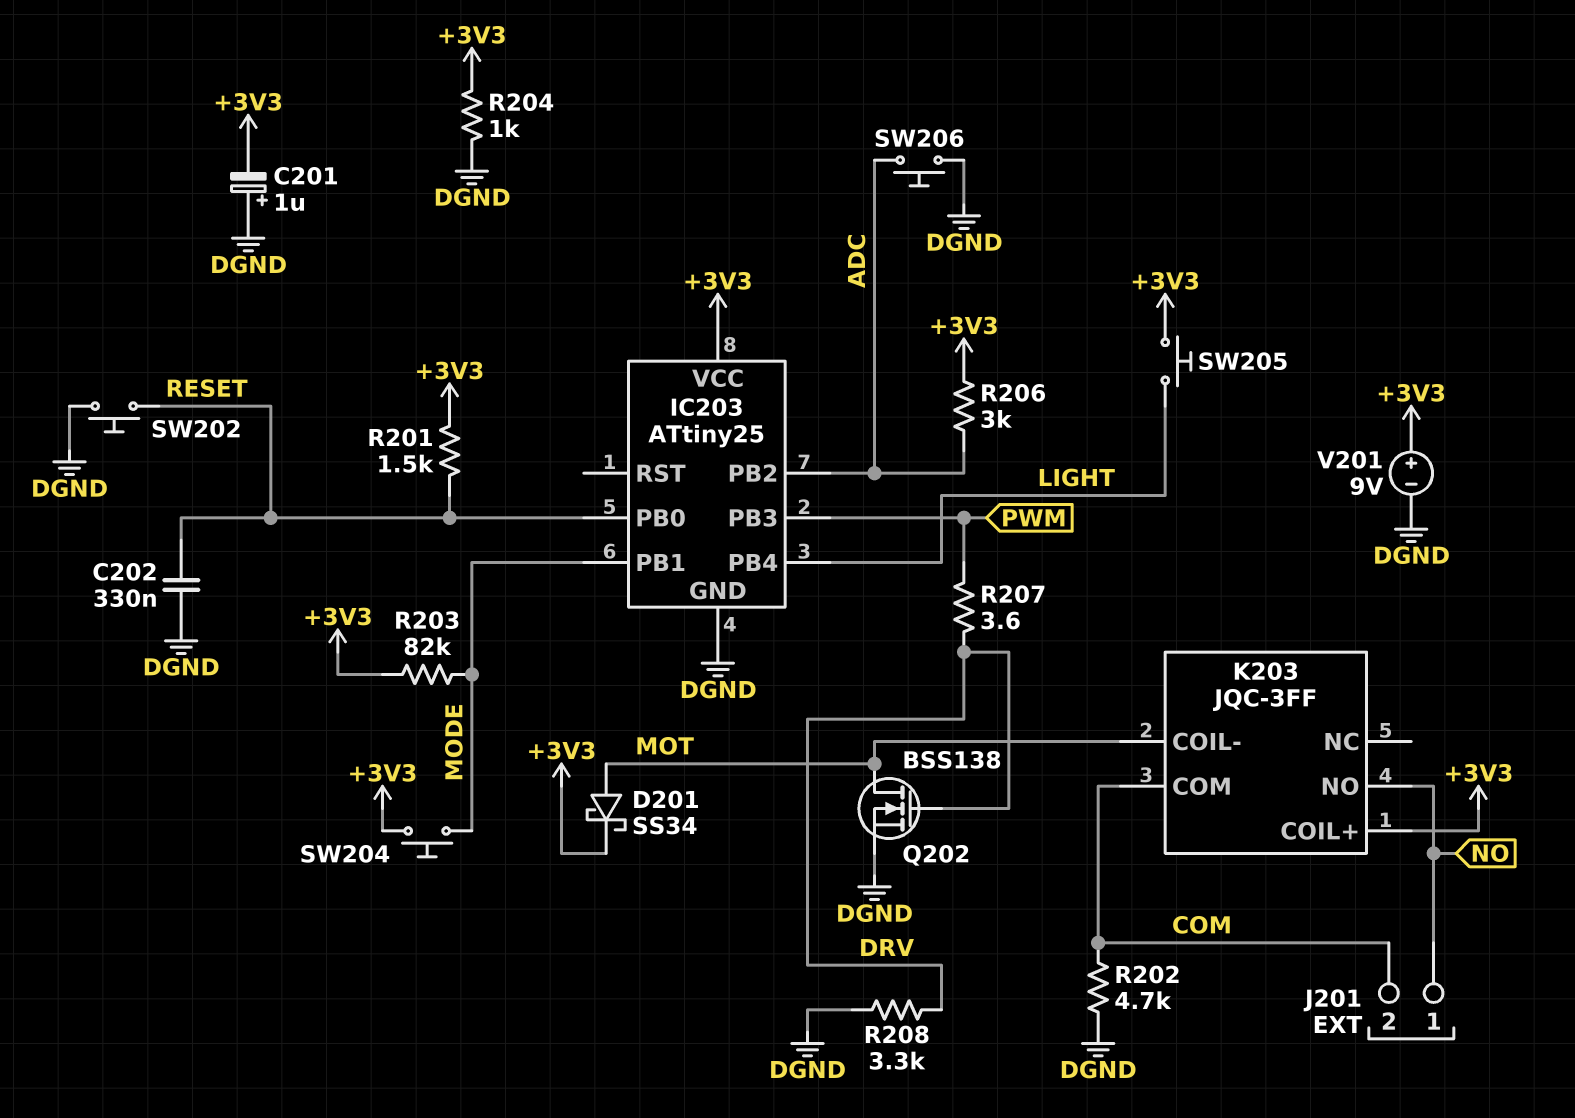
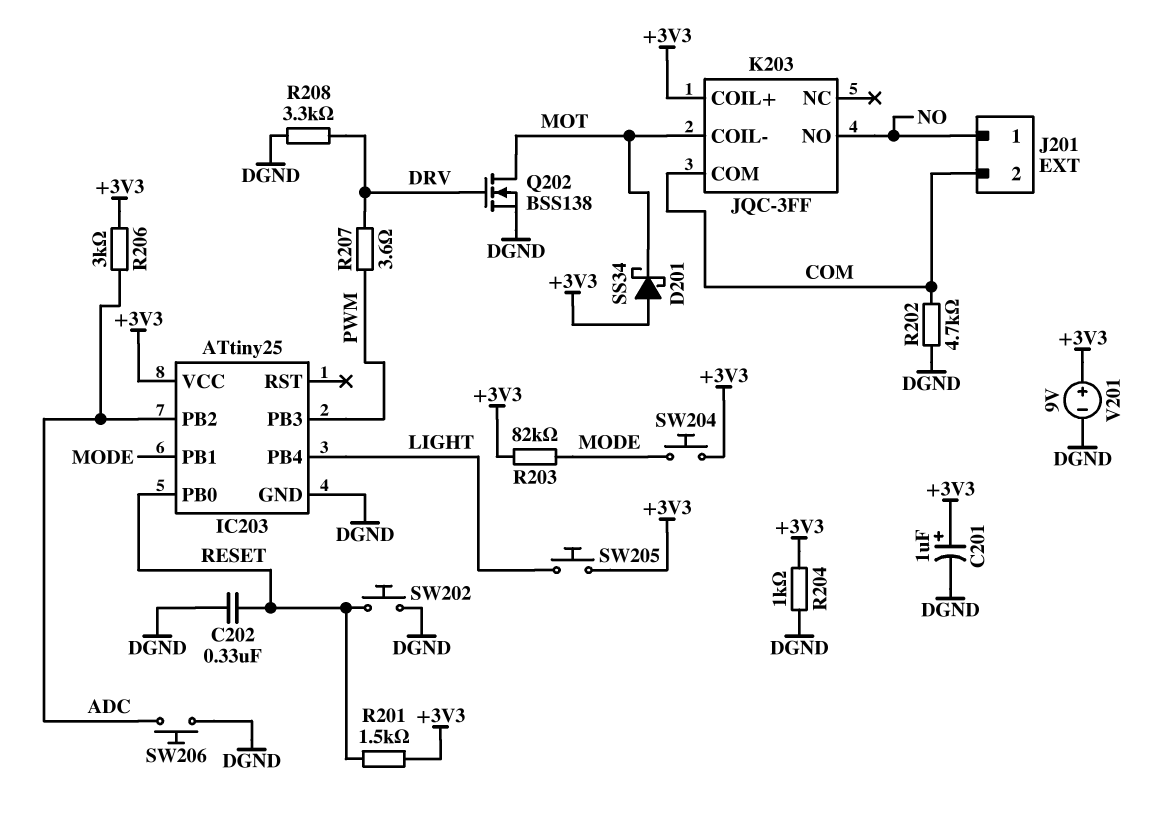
C201: 1uF (plus DGND, minus +3V3) -> 1uF (plus +3V3, minus DGND)
D201: schottky SS34 (A MOT, K +3V3) -> schottky SS34 (A +3V3, K MOT)

